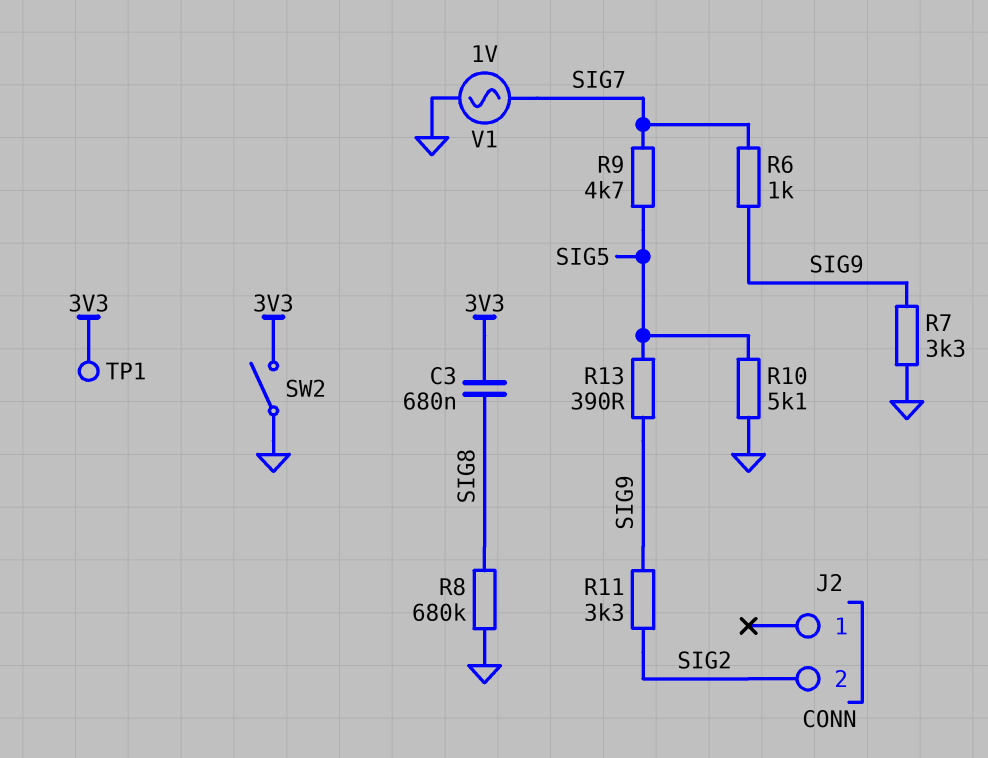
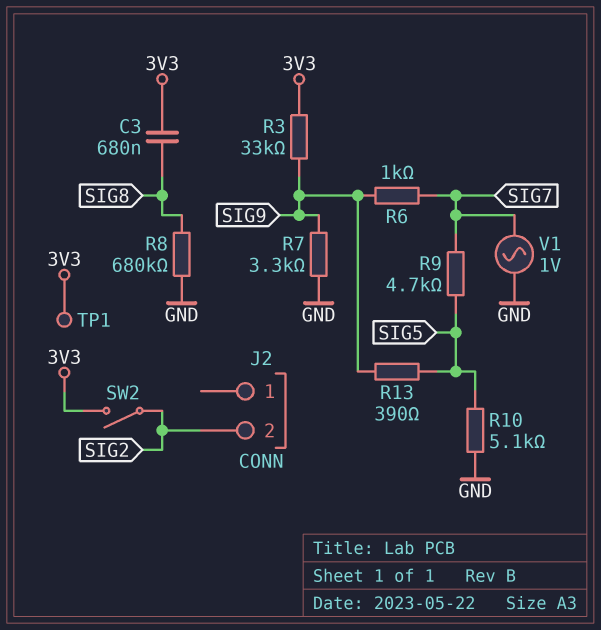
R3: none -> 33k (3V3, SIG9)
R11: 3.3k (SIG2, SIG9) -> none
SW2: switch (3V3, GND) -> switch (3V3, SIG2)

